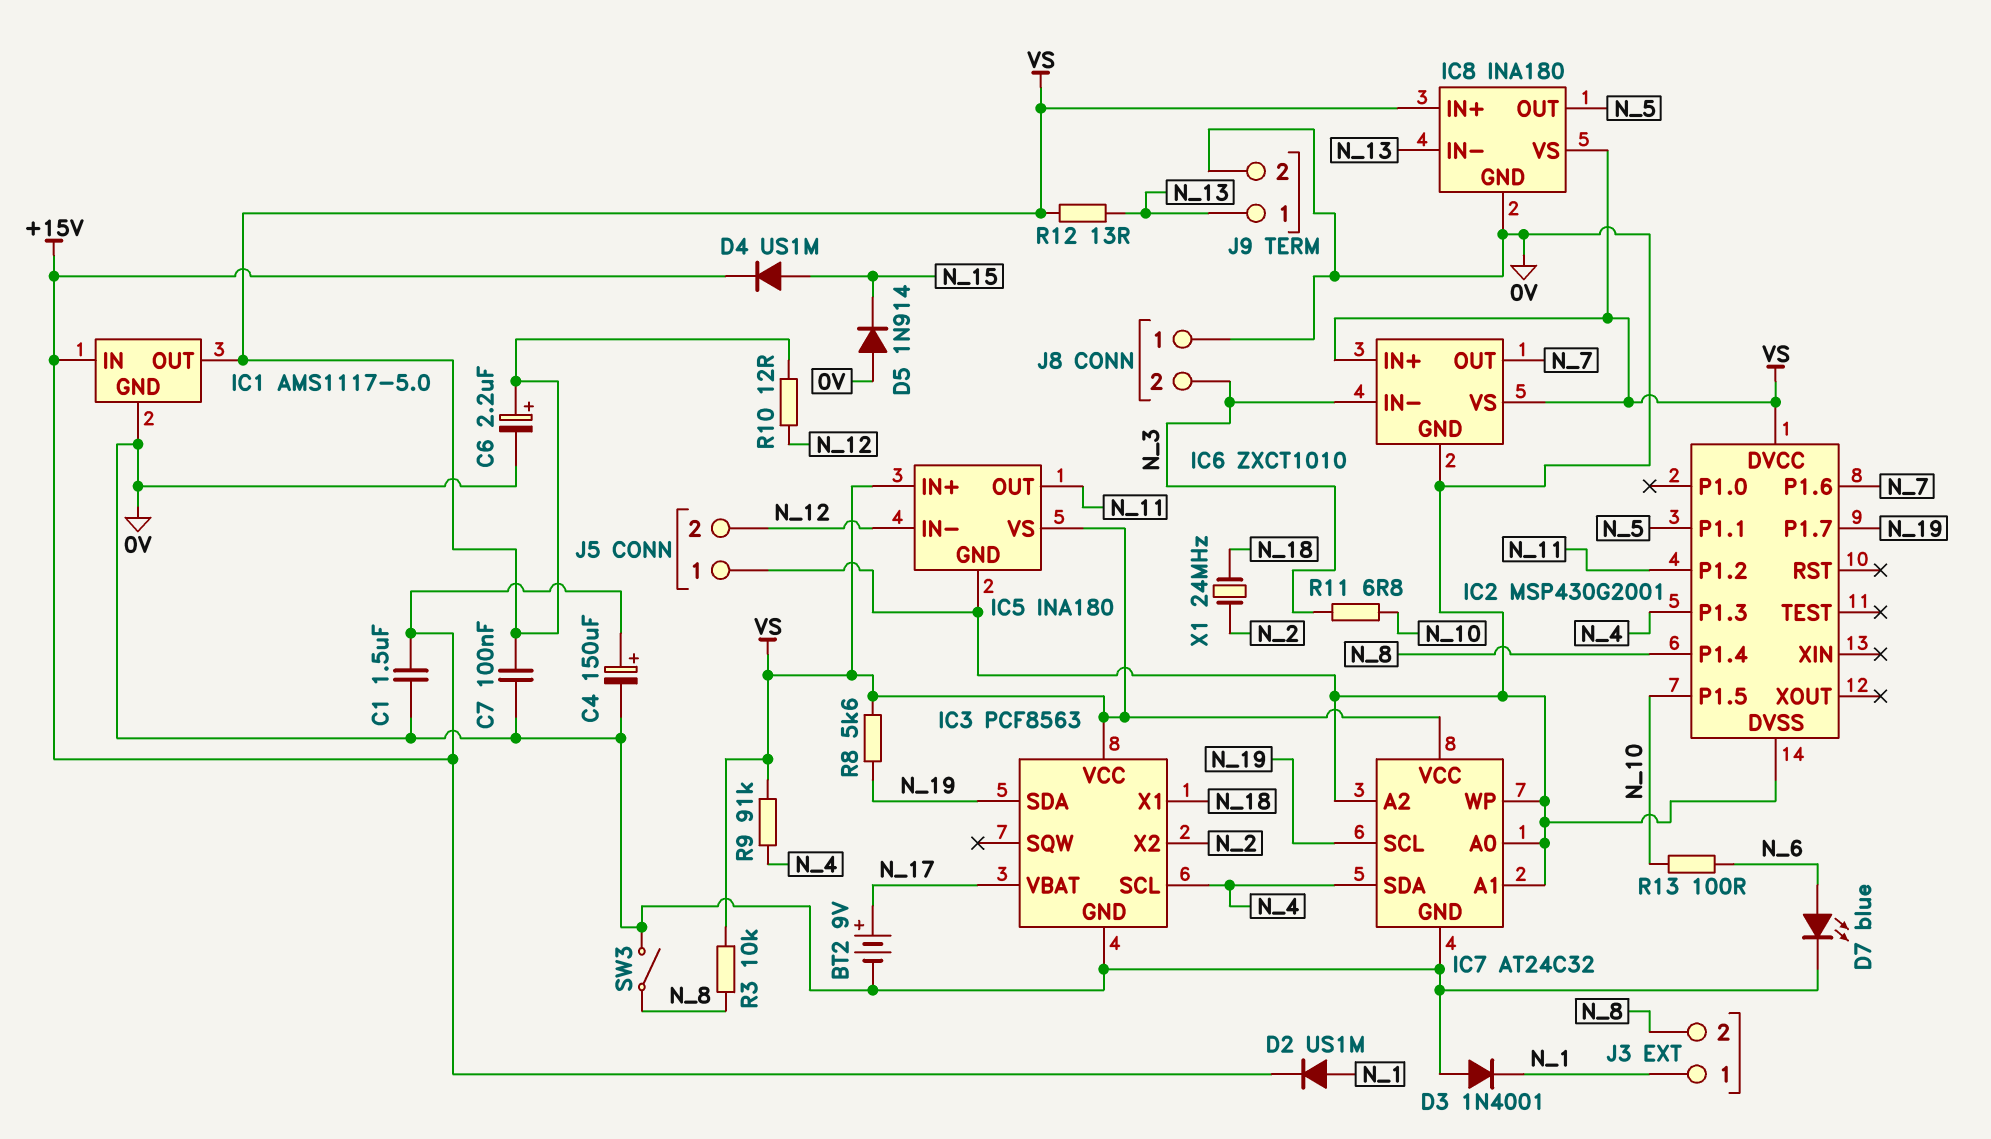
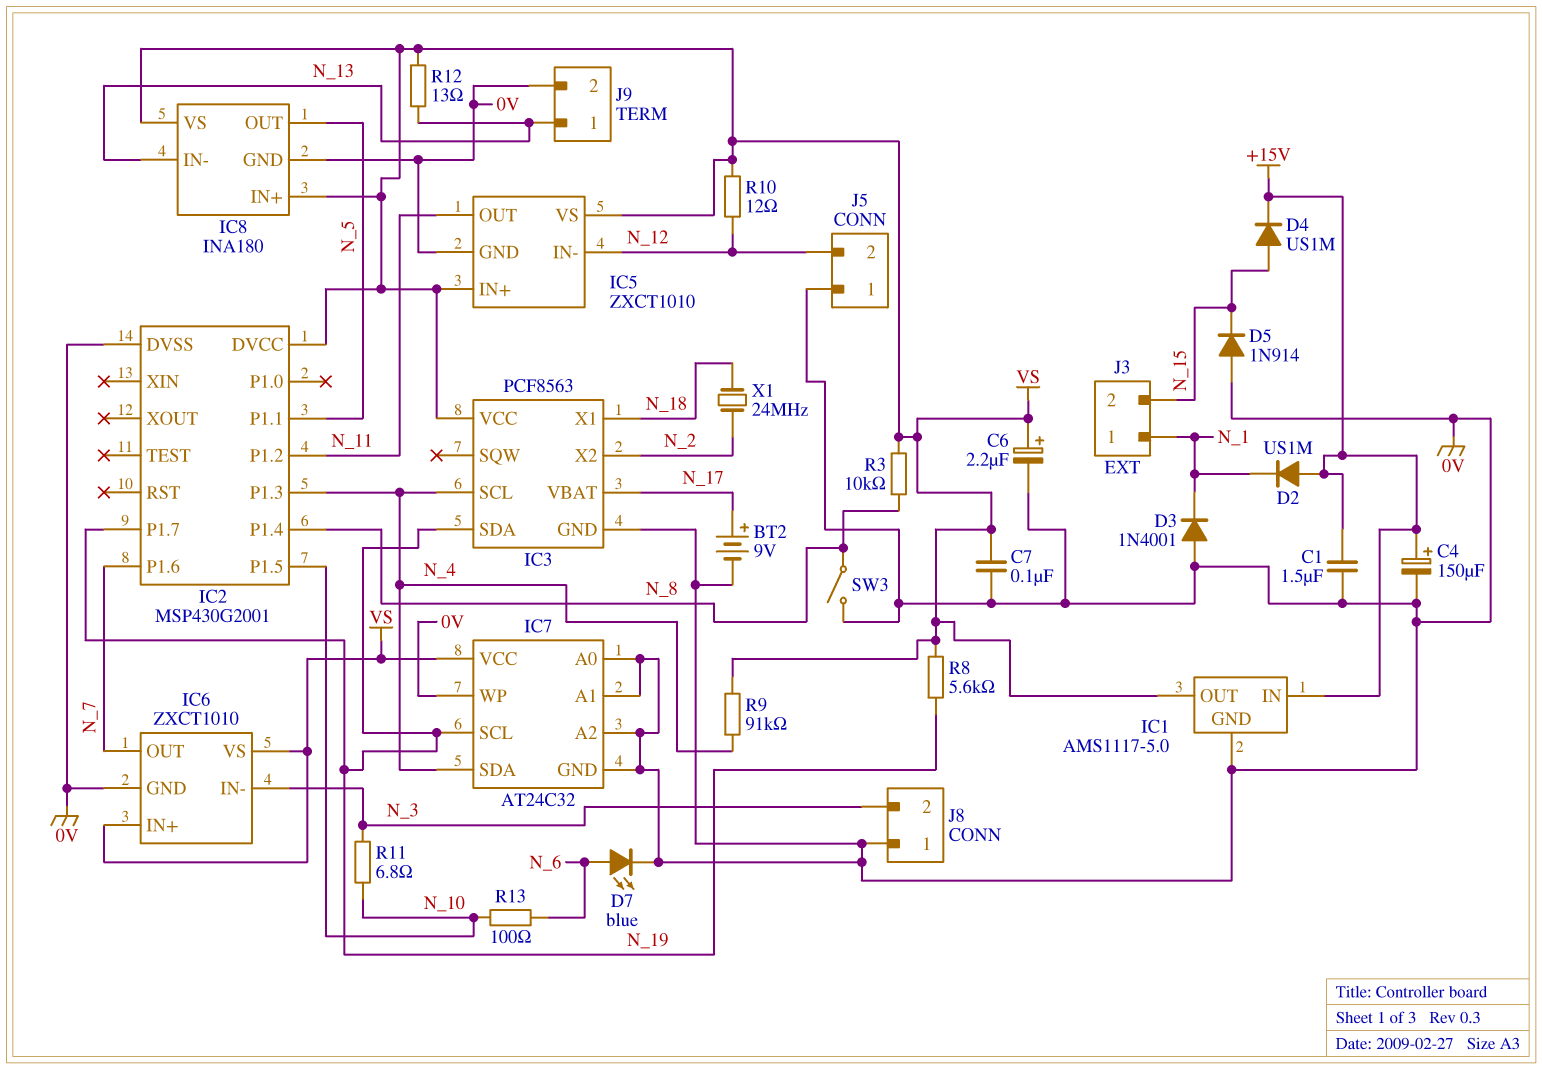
D2: diode US1M (A N_1, K +15V) -> diode US1M (A +15V, K N_1)
IC5: INA180 -> ZXCT1010
J3 pin 2: N_8 -> N_15

